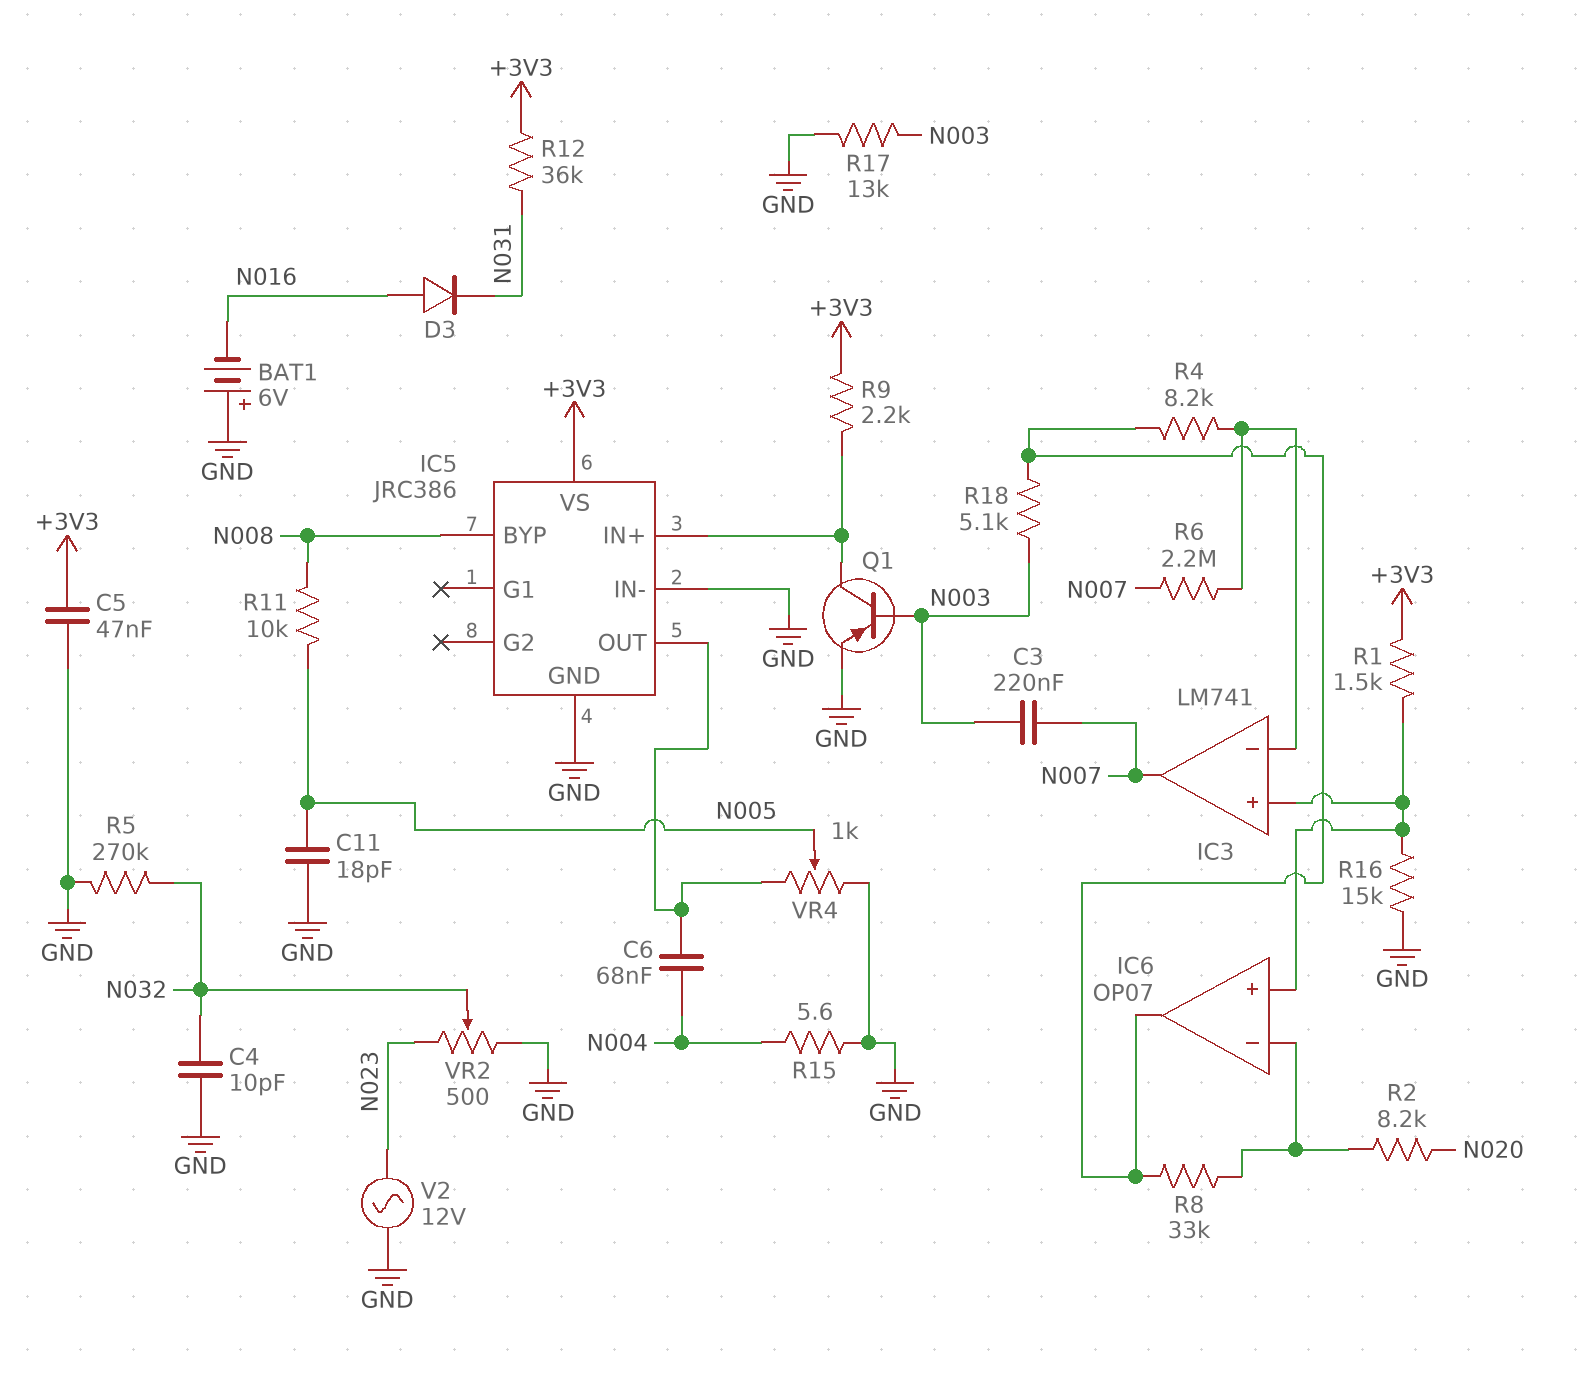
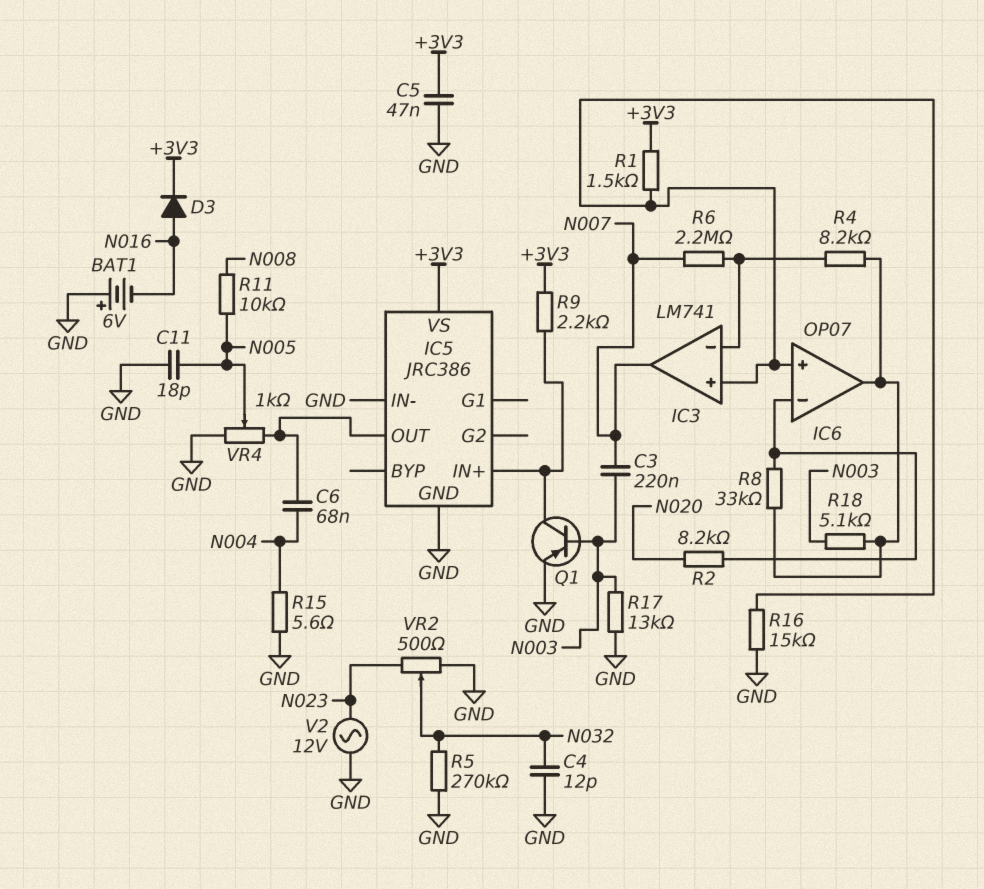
C4: 10pF (GND, N032) -> 12pF (GND, N032)
D3: diode (A N016, K N031) -> diode (A N016, K +3V3)
IC5 pin BYP: N008 -> none
R12: 36k (+3V3, N031) -> none

